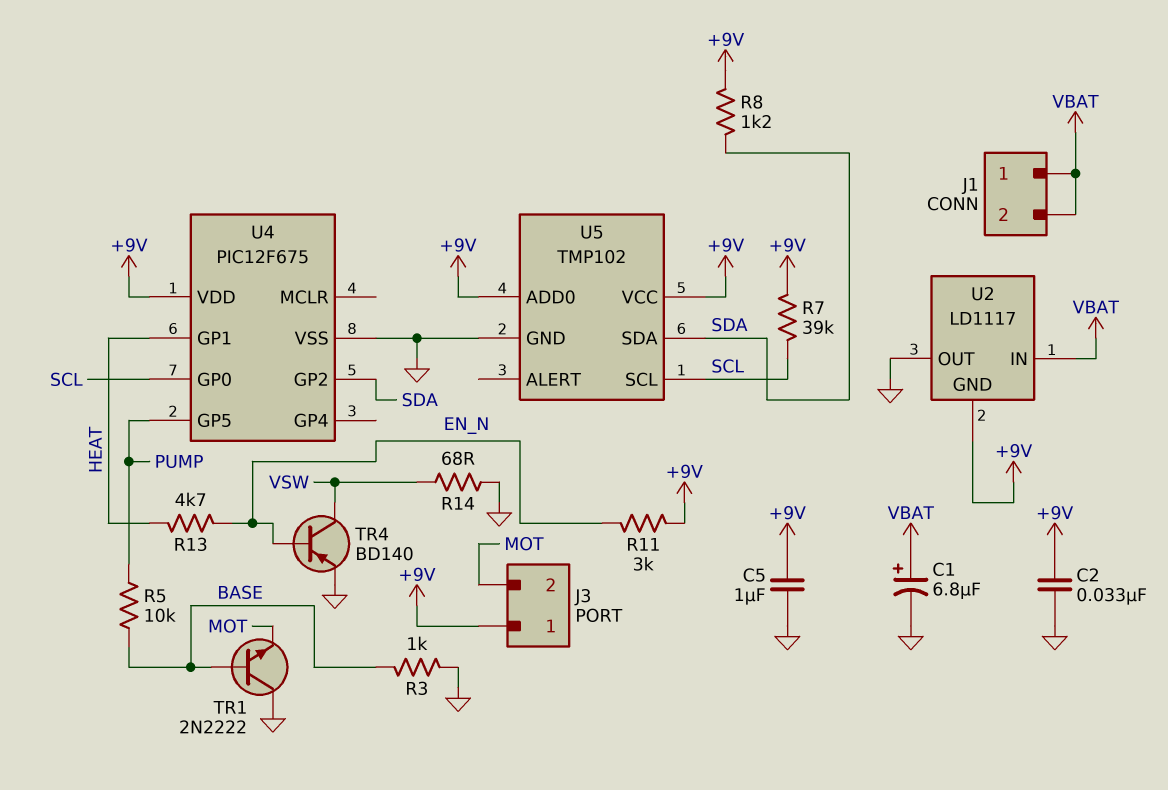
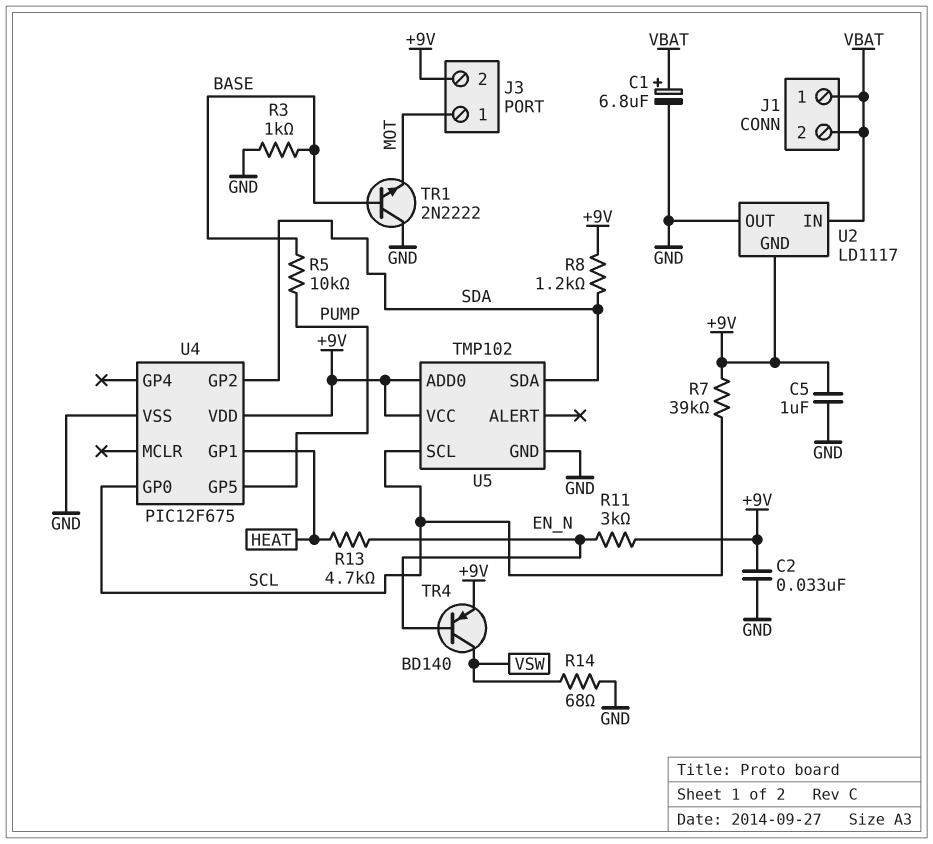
J3 pin 1: +9V -> MOT
J3 pin 2: MOT -> +9V
TR4: PNP BD140 (B EN_N, C VSW, E GND) -> PNP BD140 (B EN_N, C VSW, E +9V)

